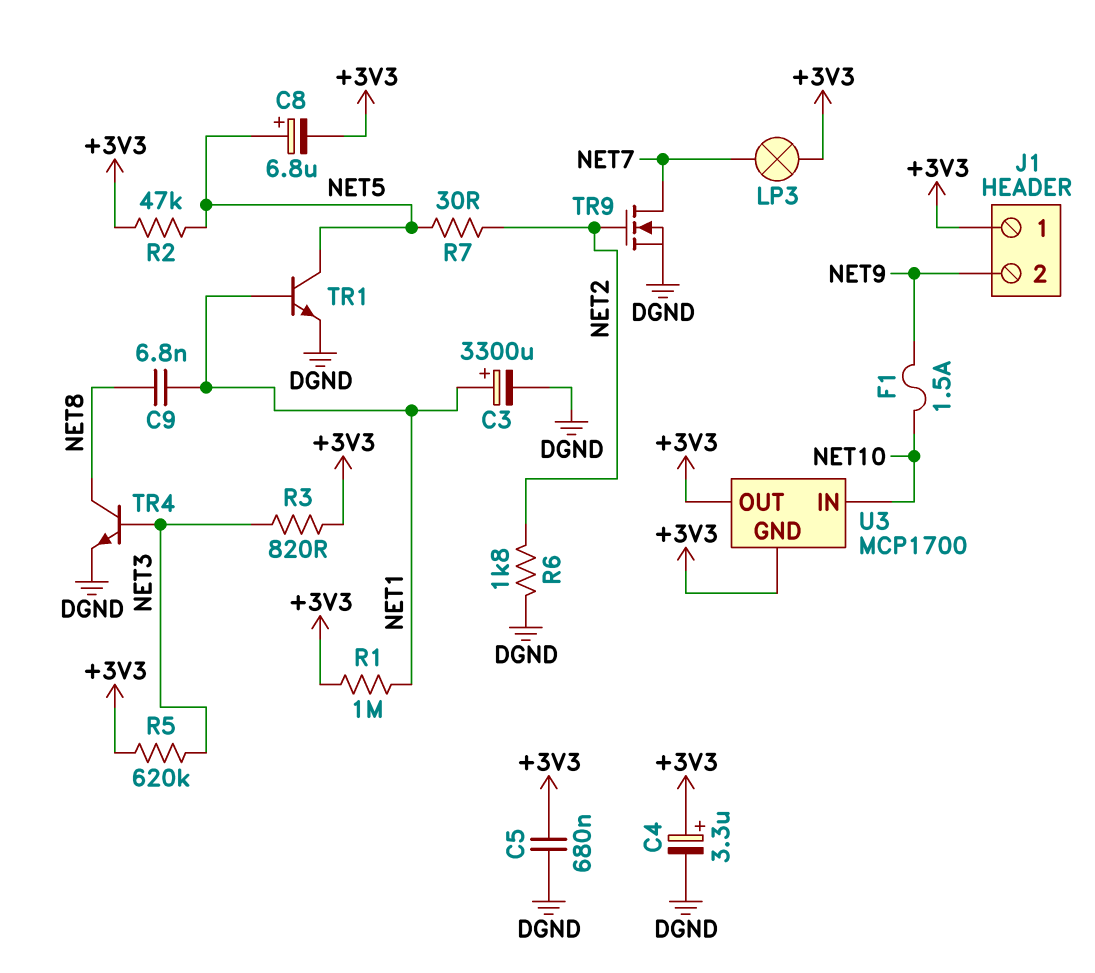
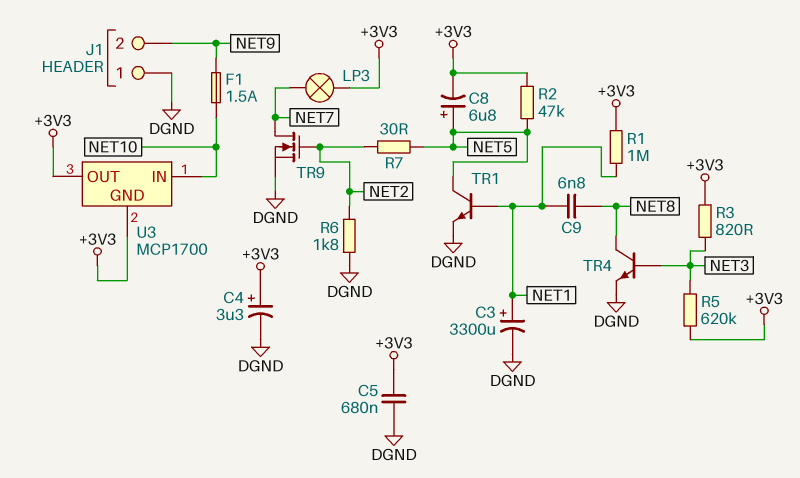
J1 pin 1: +3V3 -> DGND

